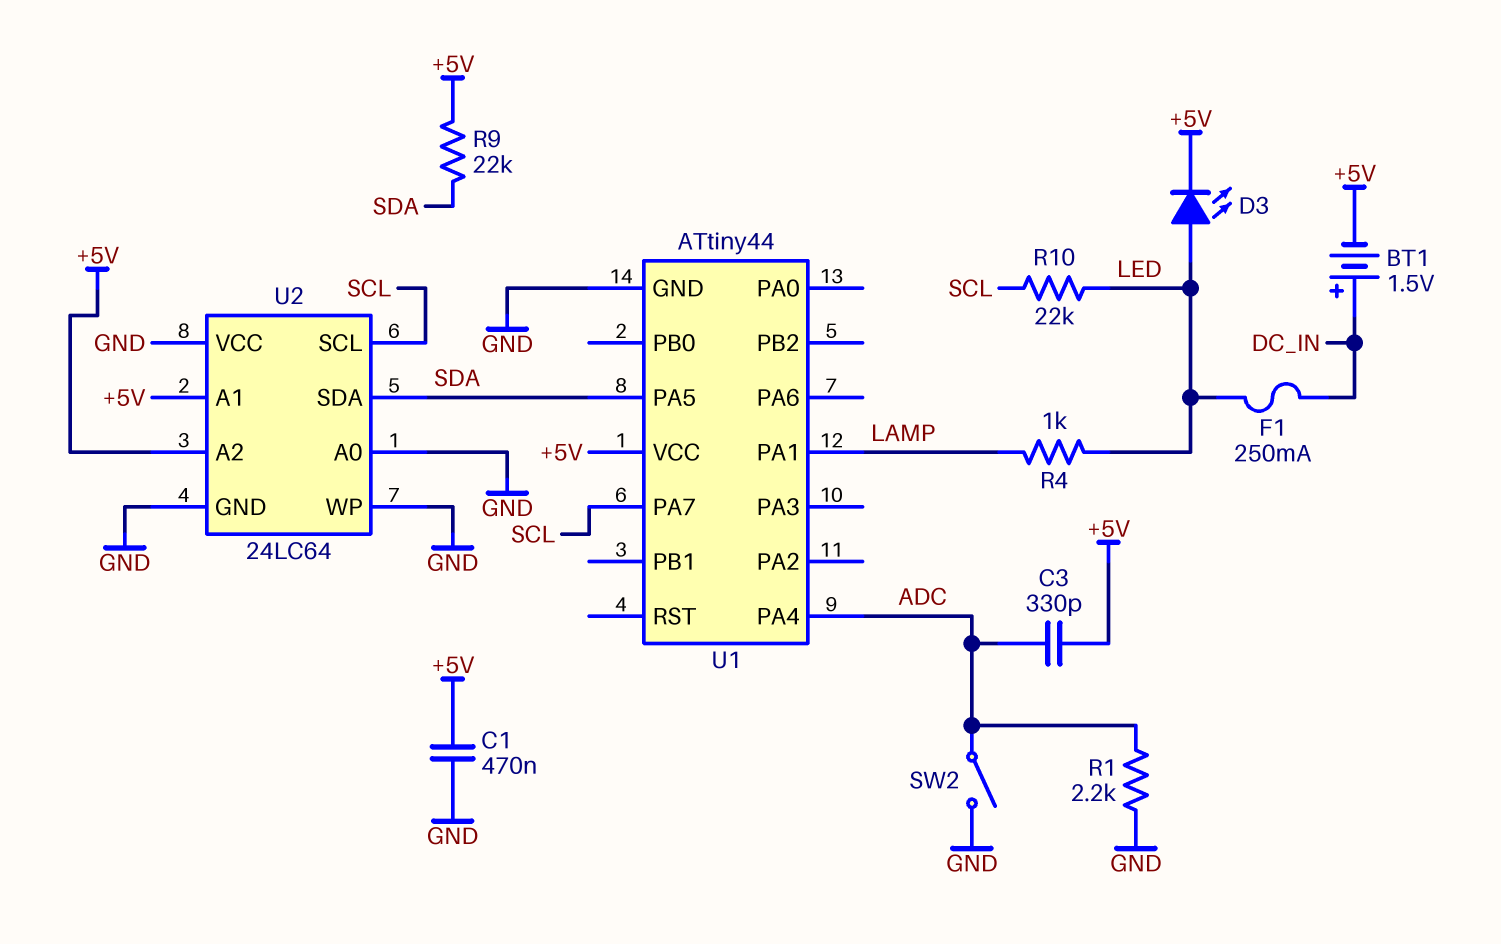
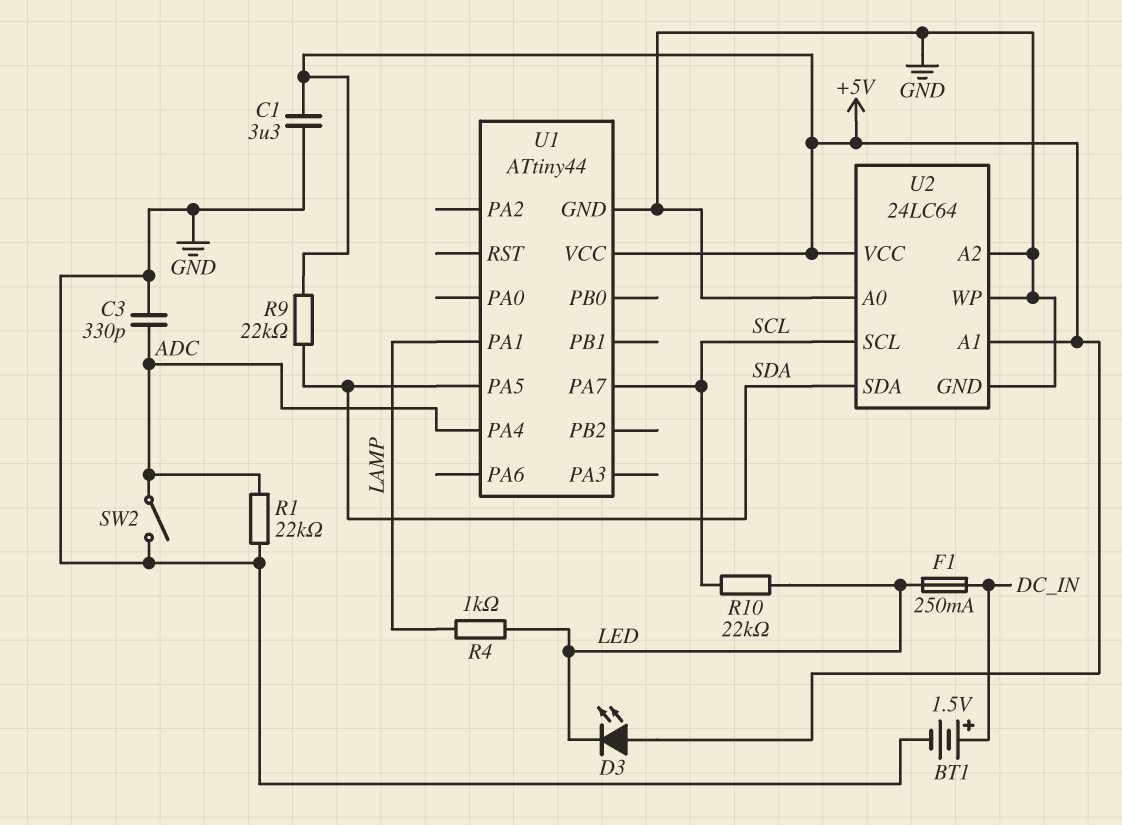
BT1: 1.5V (plus DC_IN, minus +5V) -> 1.5V (plus DC_IN, minus GND)
C1: 470nF (+5V, GND) -> 3.3uF (+5V, GND)
C3: 330pF (+5V, ADC) -> 330pF (ADC, GND)
D3: LED (A LED, K +5V) -> LED (A +5V, K LED)
R1: 2.2k (ADC, GND) -> 22k (ADC, GND)
U2 pin A2: +5V -> GND
U2 pin VCC: GND -> +5V

